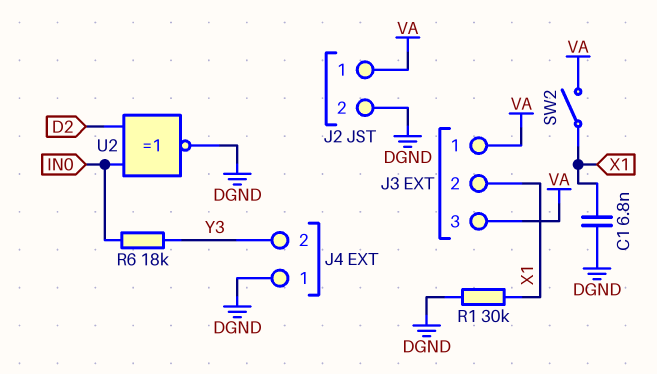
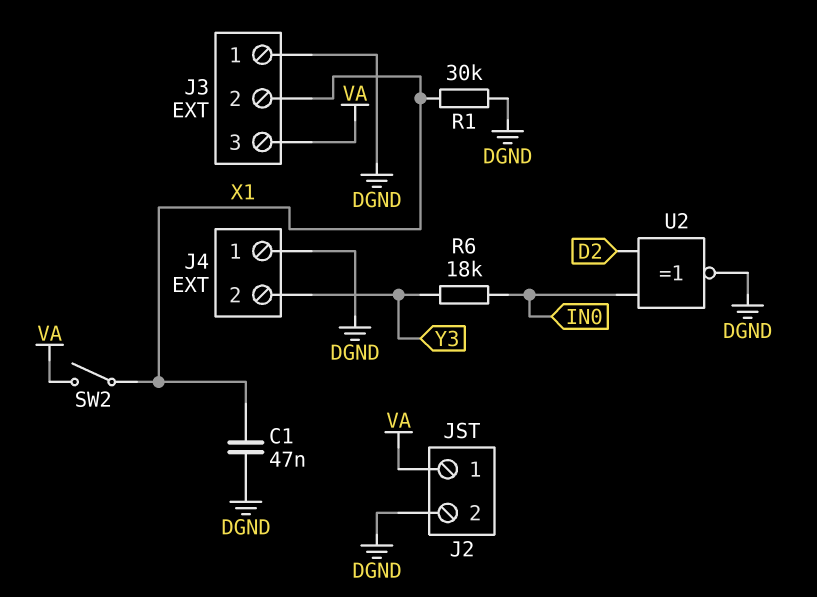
C1: 6.8nF (DGND, X1) -> 47nF (DGND, X1)
J3 pin 1: VA -> DGND

